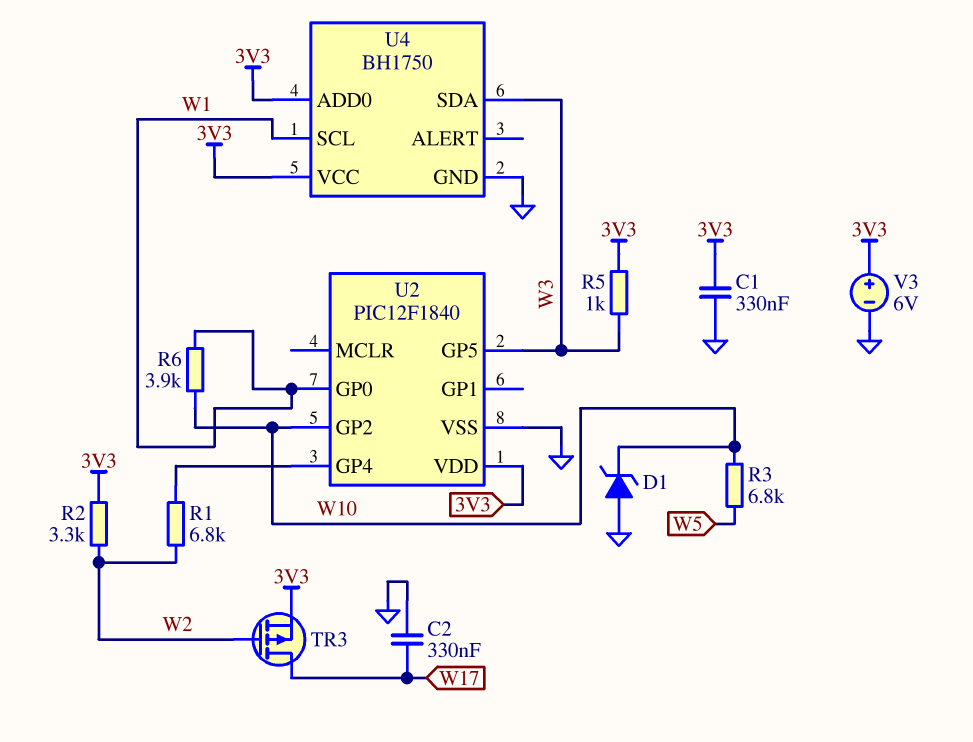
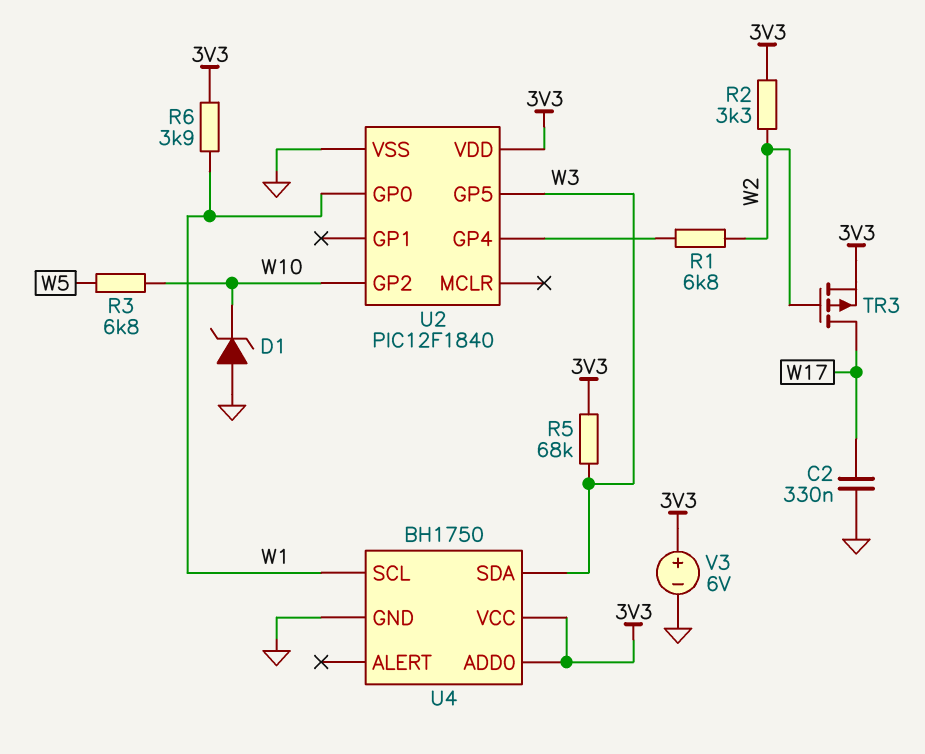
C1: 330nF (3V3, GND) -> none
R5: 1k (3V3, W3) -> 68k (3V3, W3)
R6: 3.9k (W1, W10) -> 3.9k (3V3, W1)

